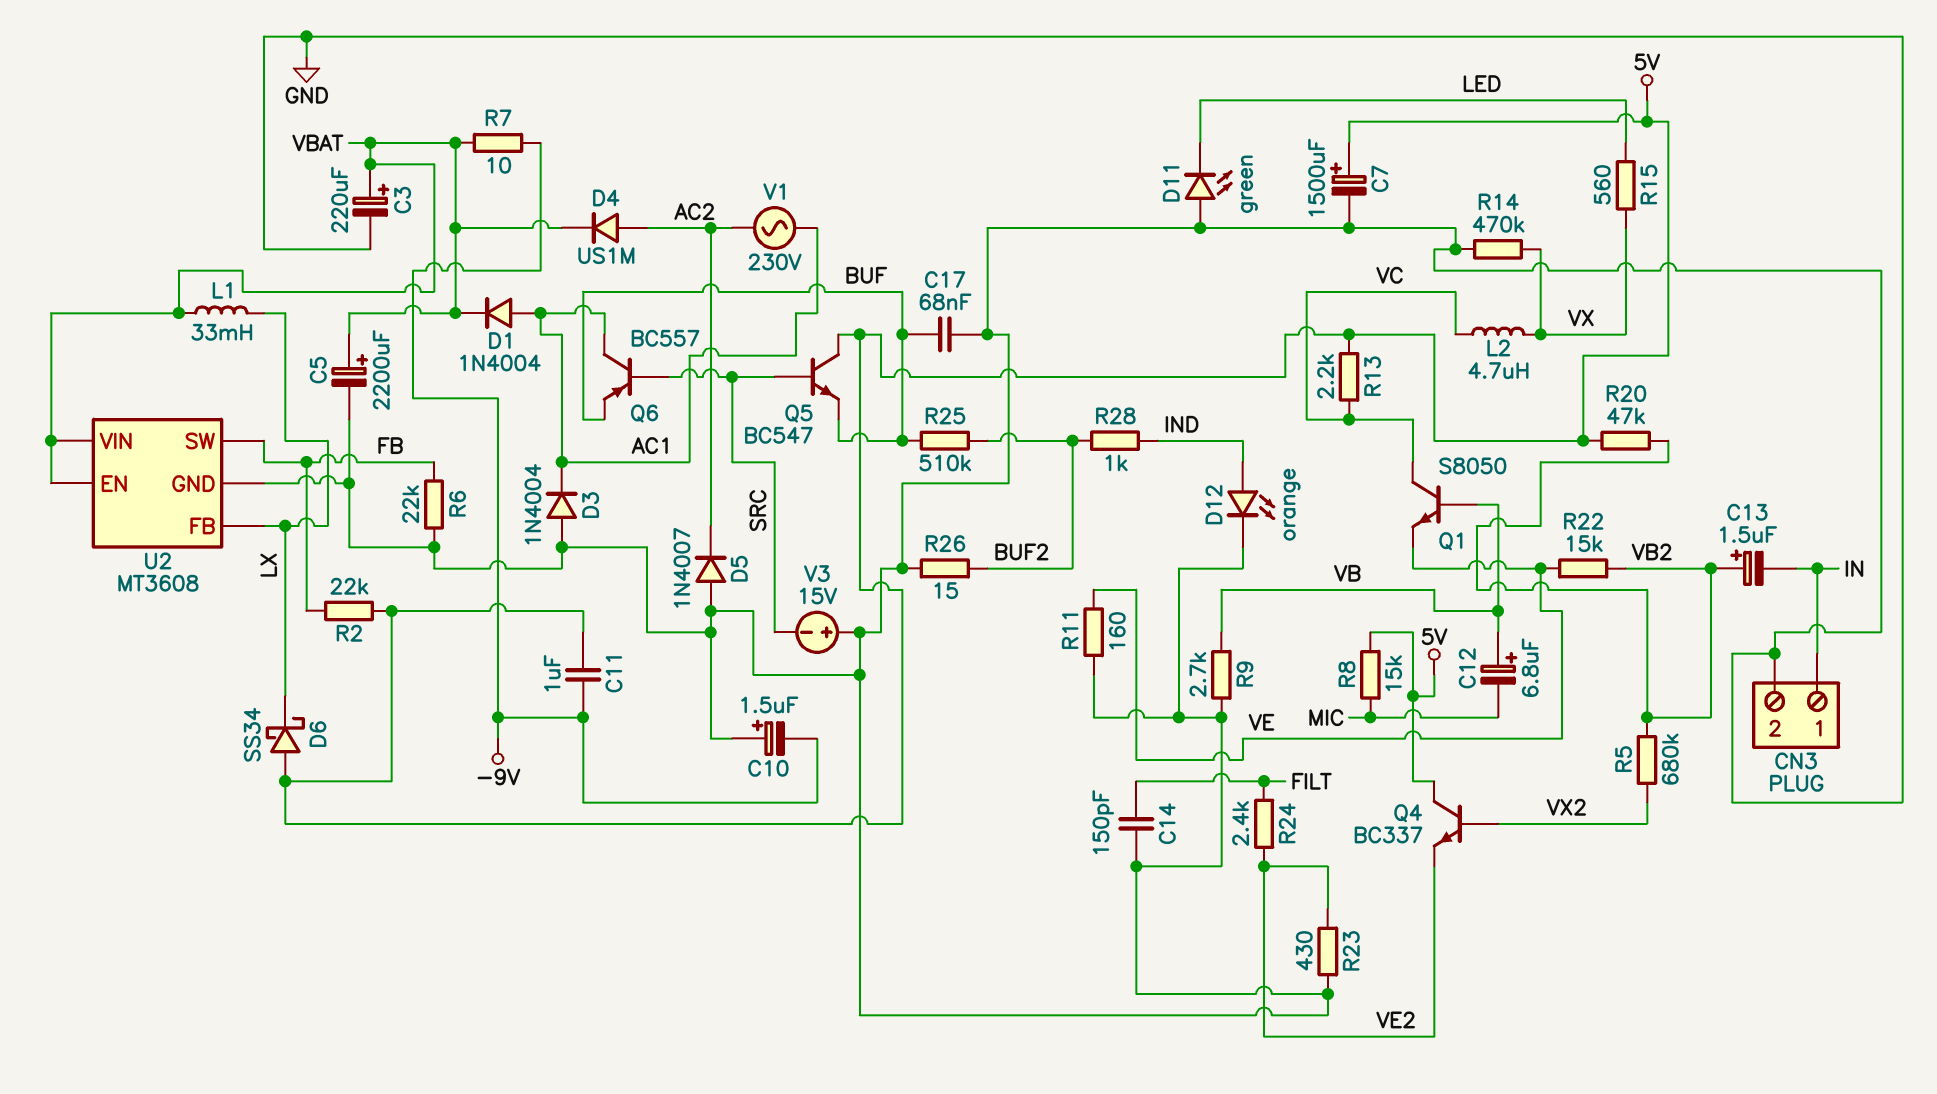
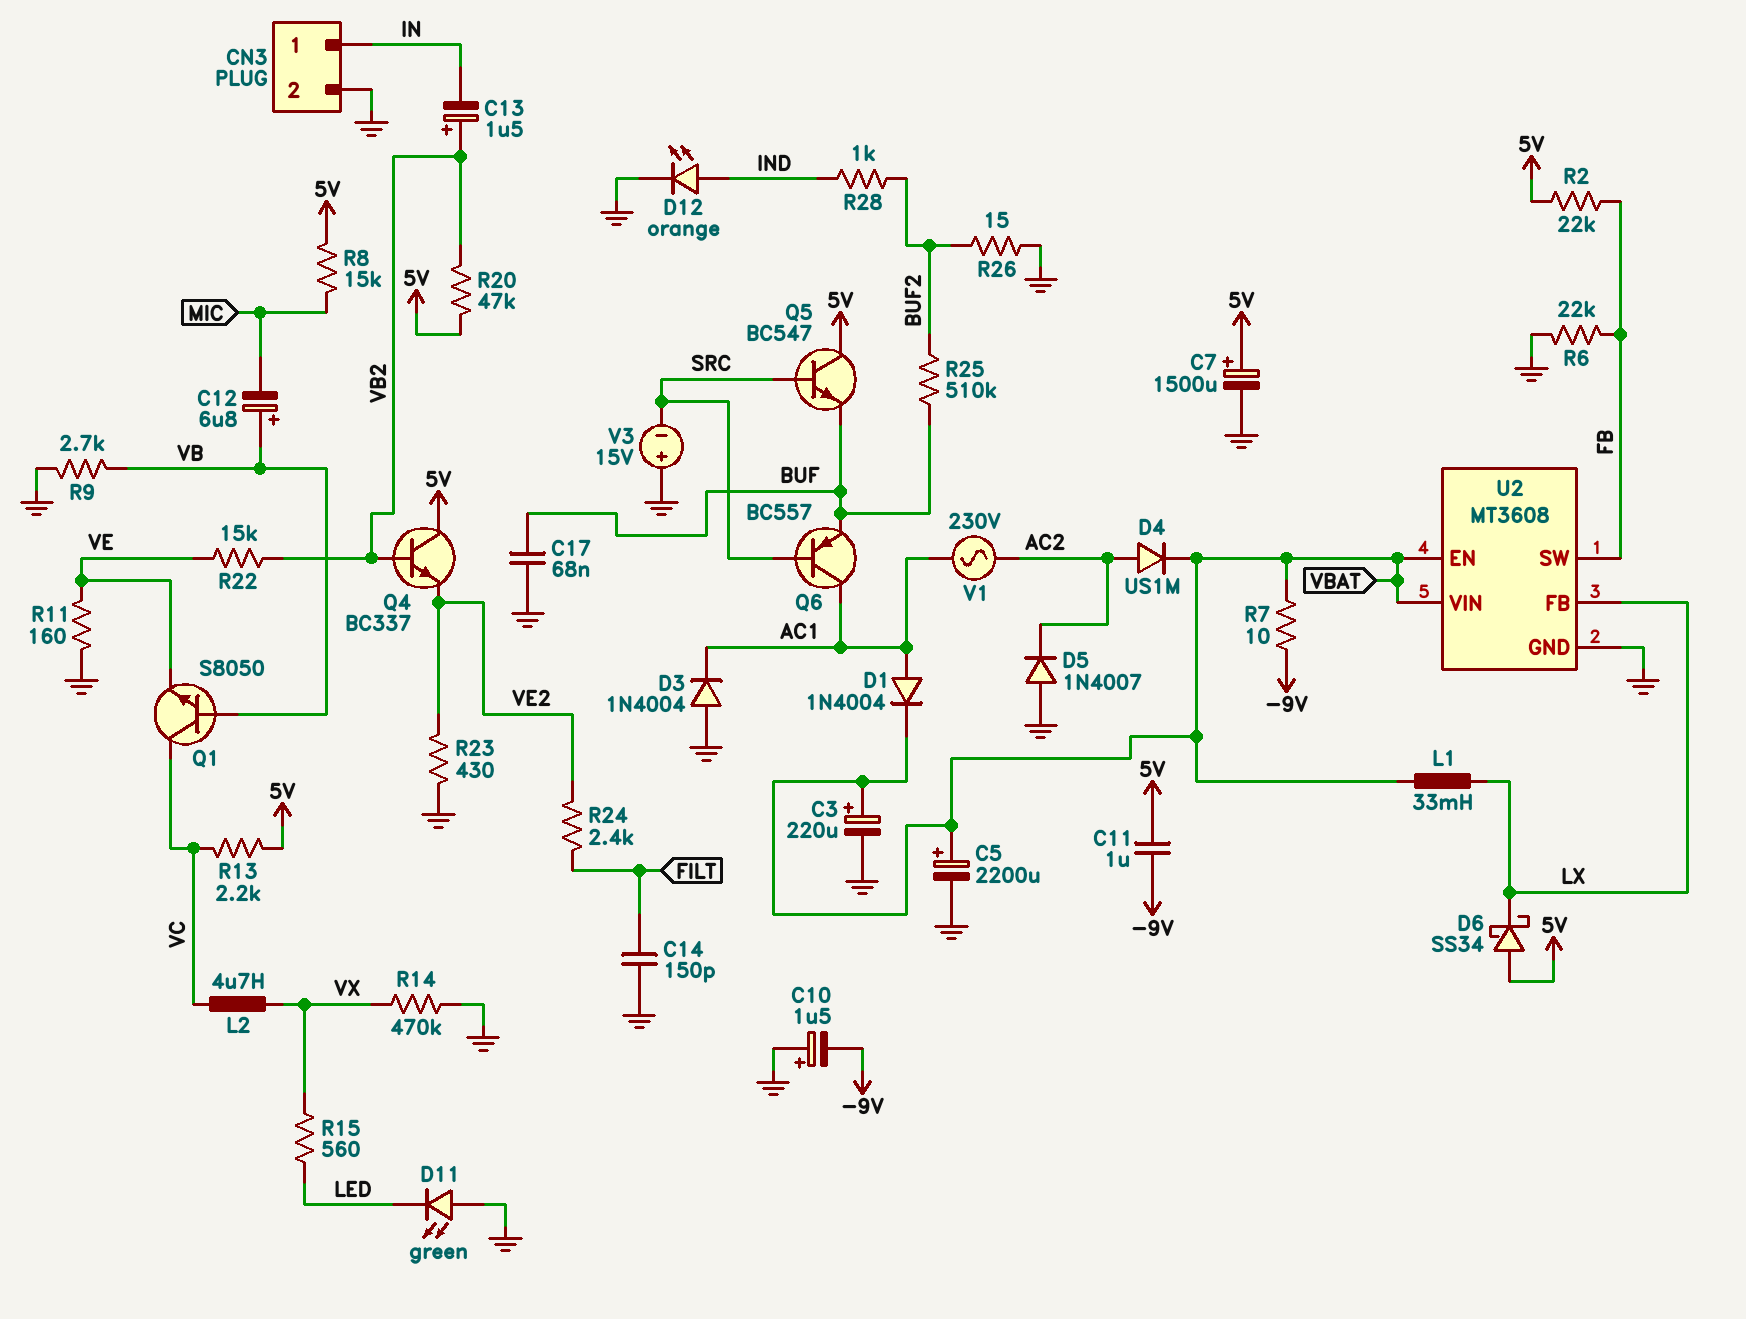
Q4: NPN BC337 (B VX2, C 5V, E VE2) -> NPN BC337 (B VB2, C 5V, E VE2)
R5: 680k (VB2, VX2) -> none

